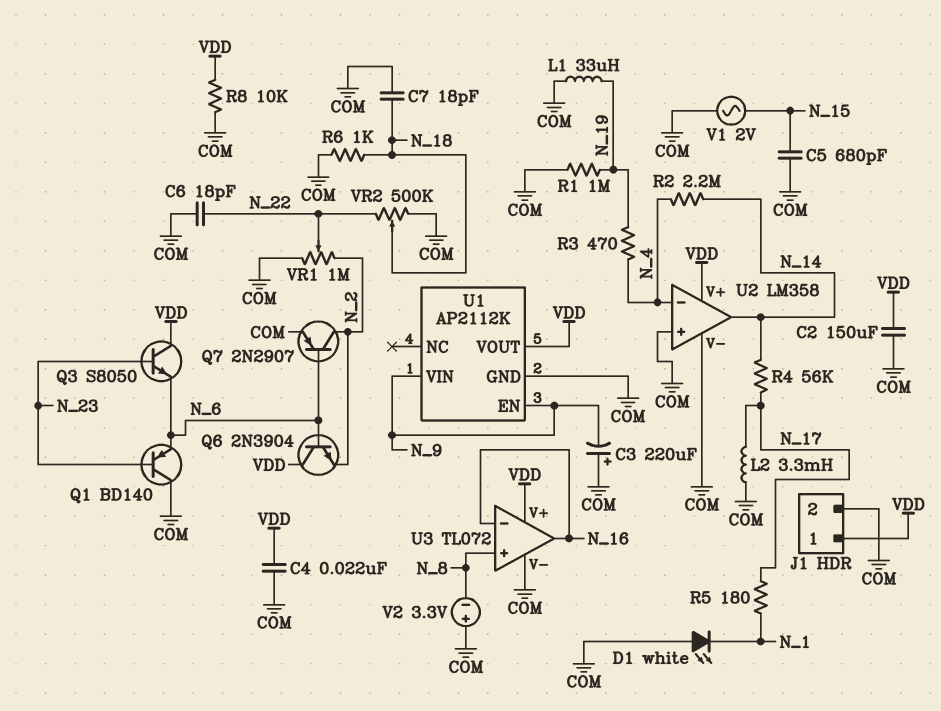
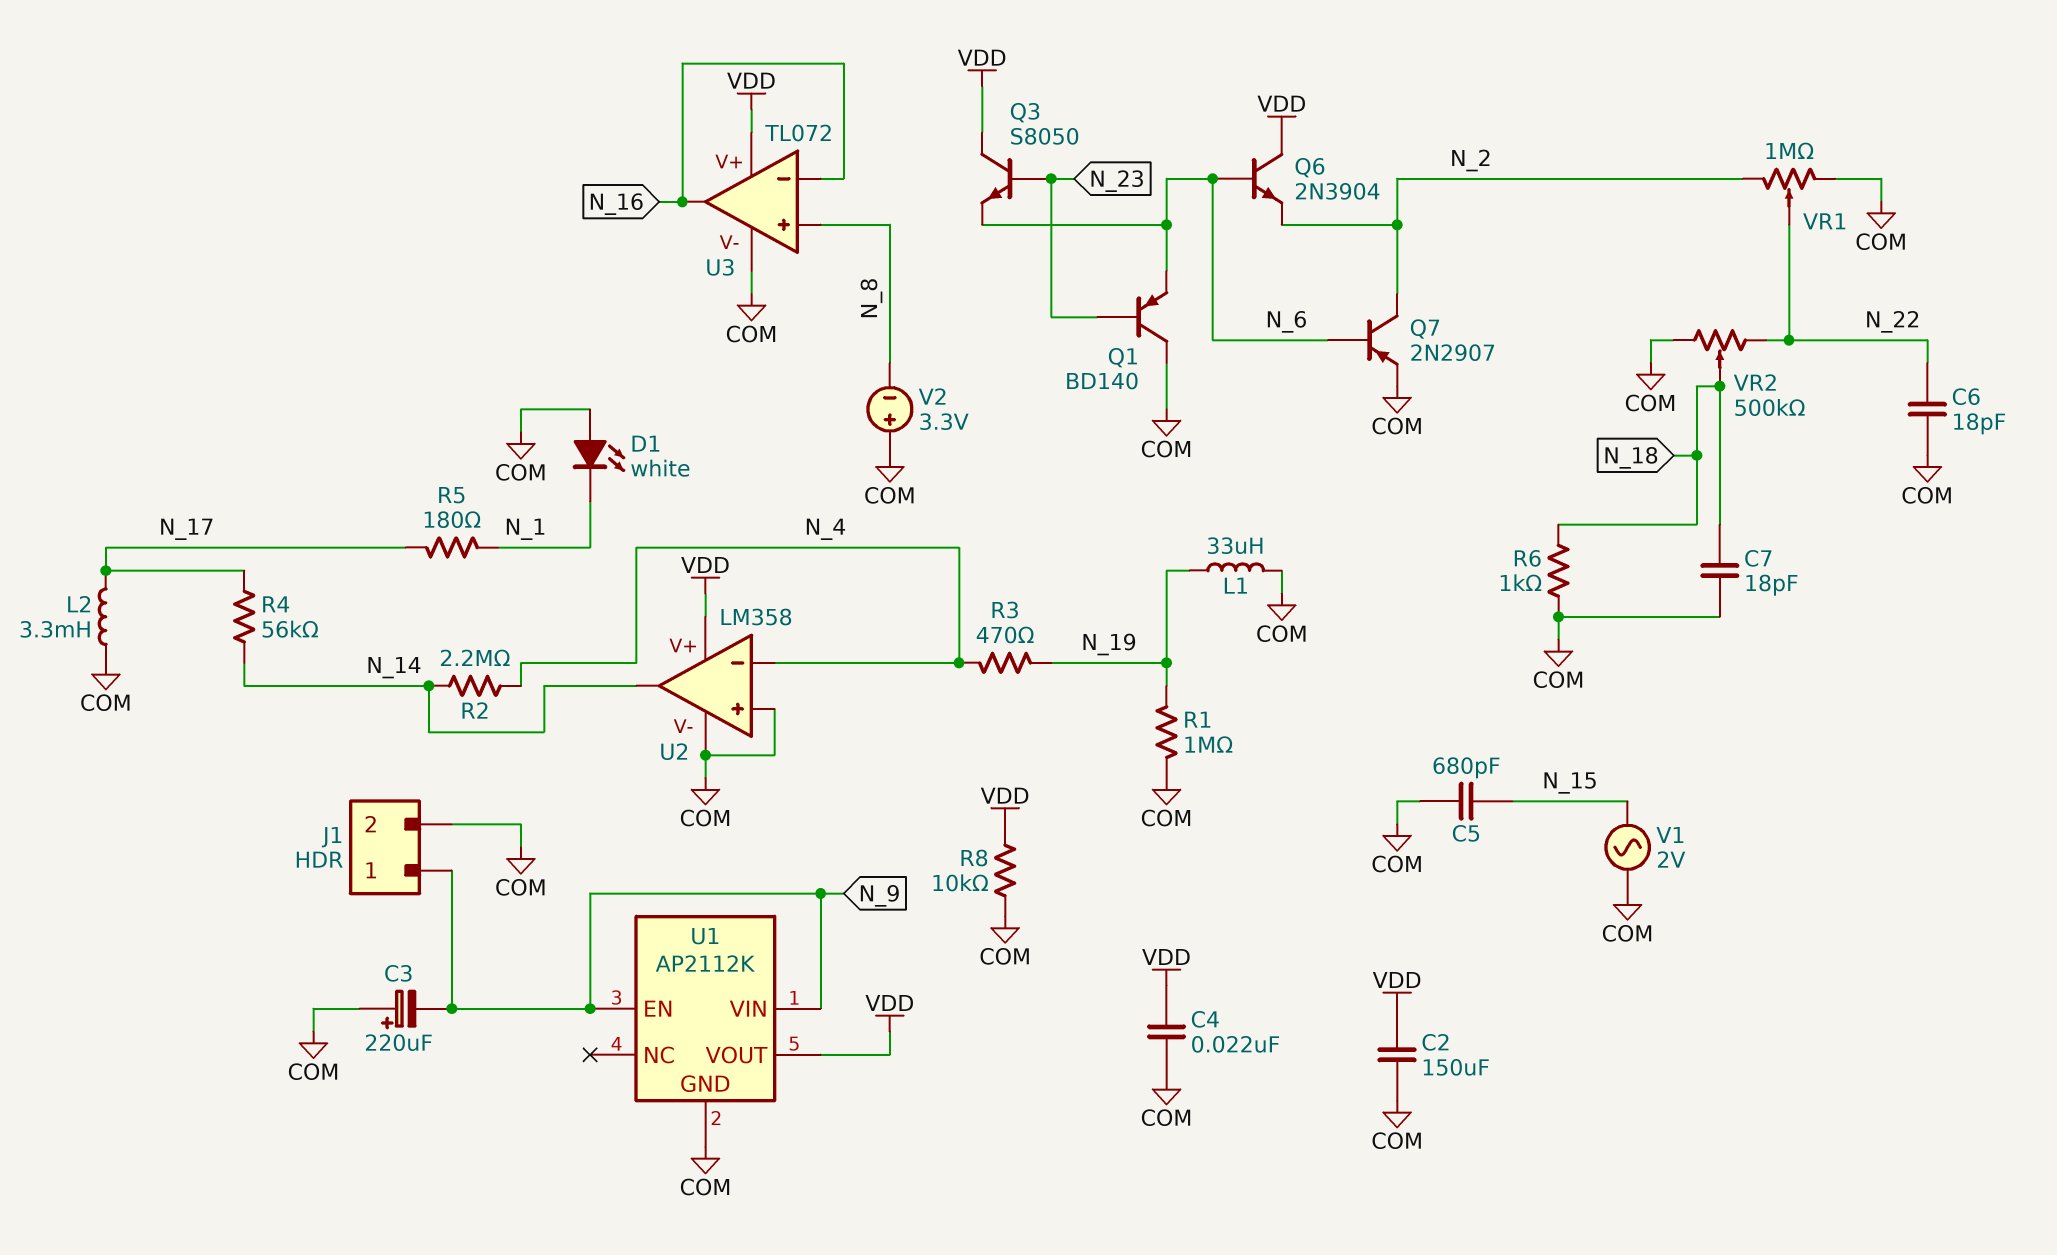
J1 pin 1: VDD -> N_9

